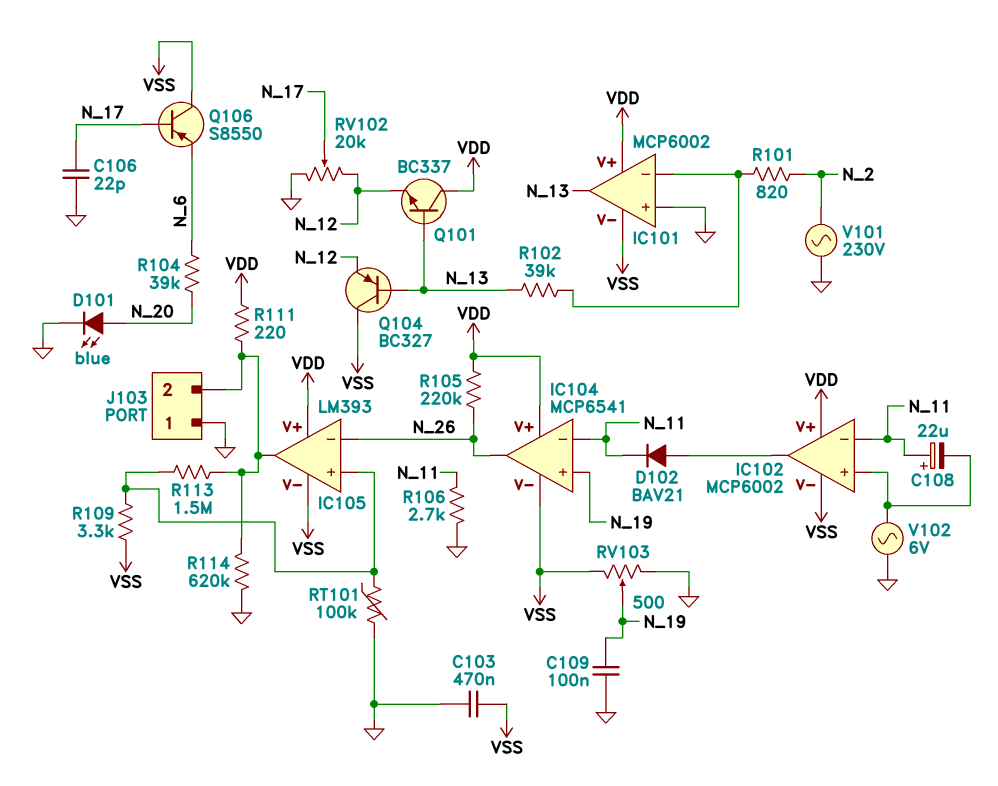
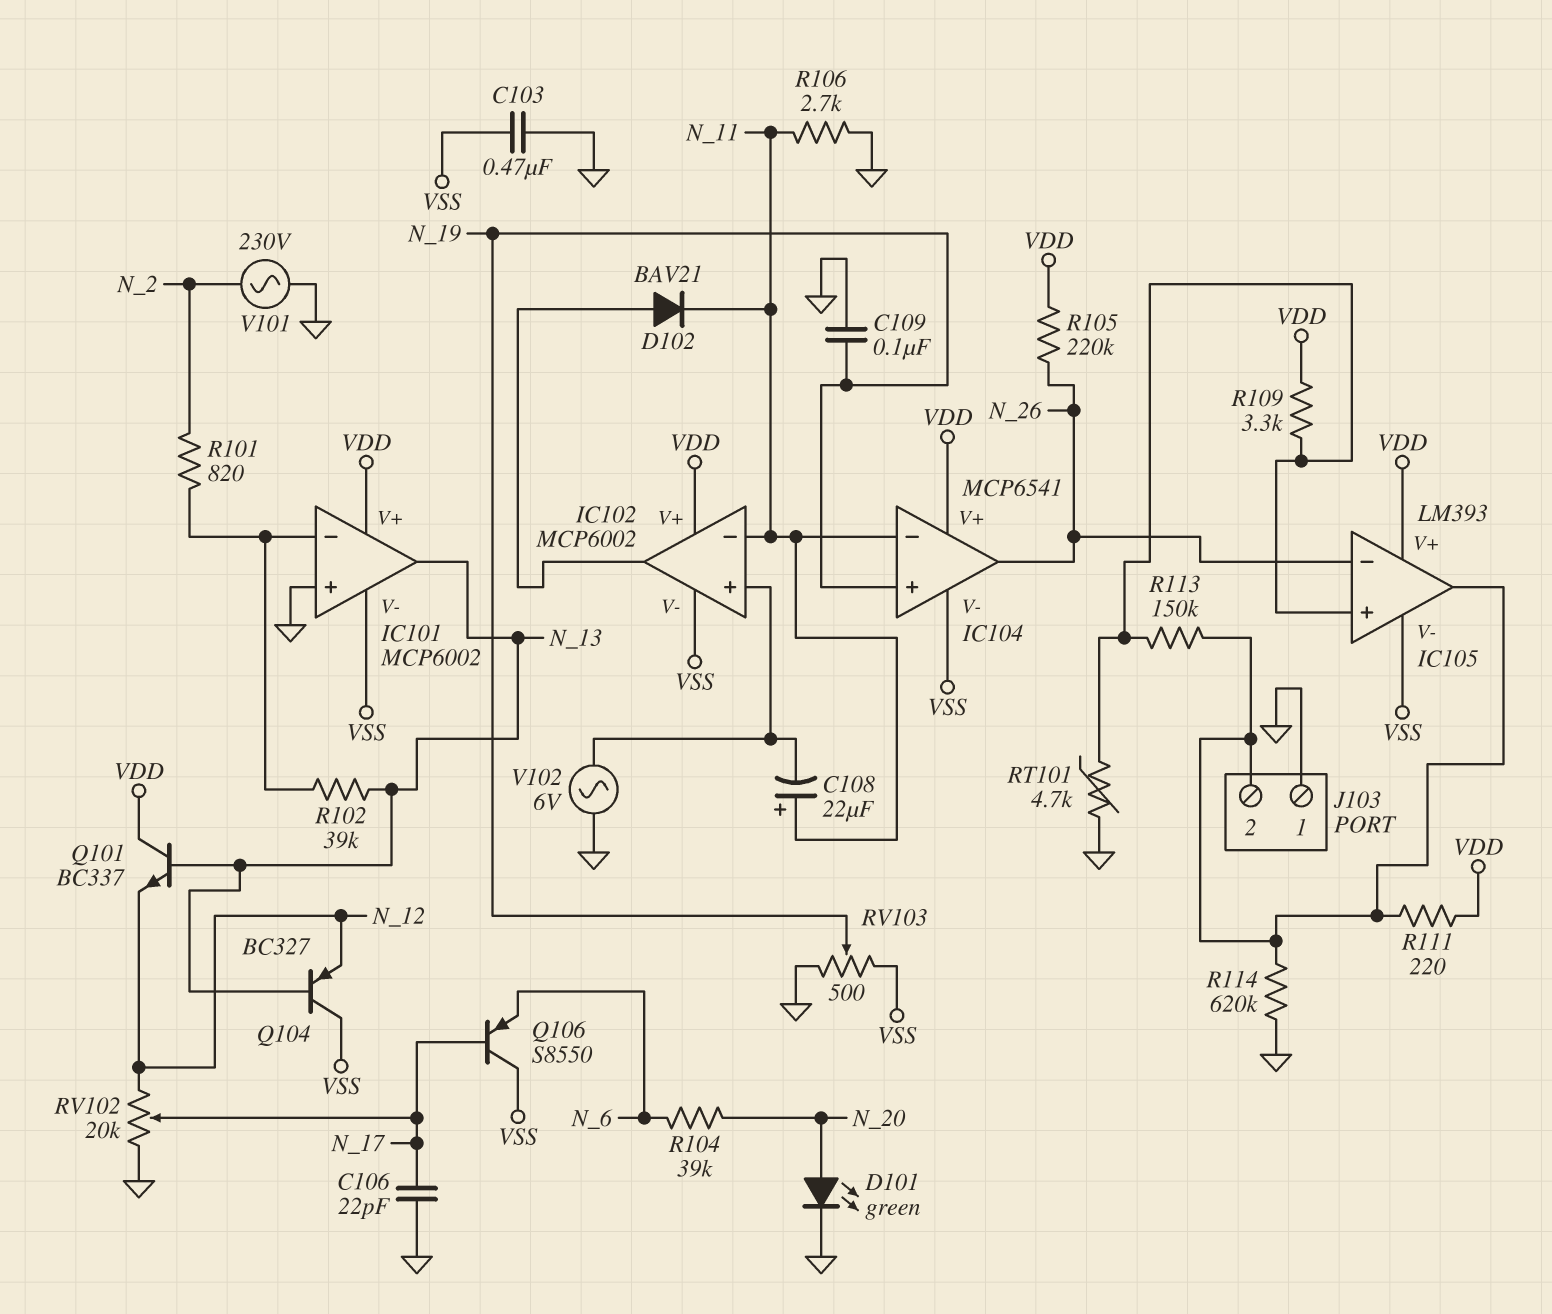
D101: LED blue (A N_20, K GND) -> LED green (A N_20, K GND)
R109: 3.3k (IC105/in+, VSS) -> 3.3k (IC105/in+, VDD)
R113: 1.5M (IC105/in+, IC105/out) -> 150k (IC105/in+, IC105/out)
RT101: 100k (GND, IC105/in+) -> 4.7k (GND, IC105/in+)

